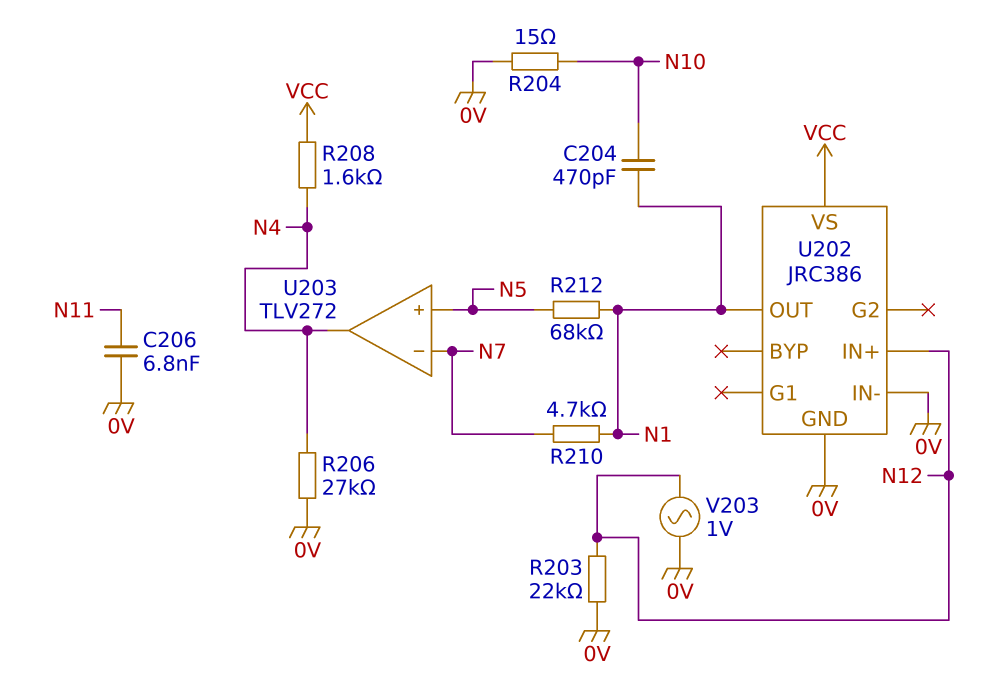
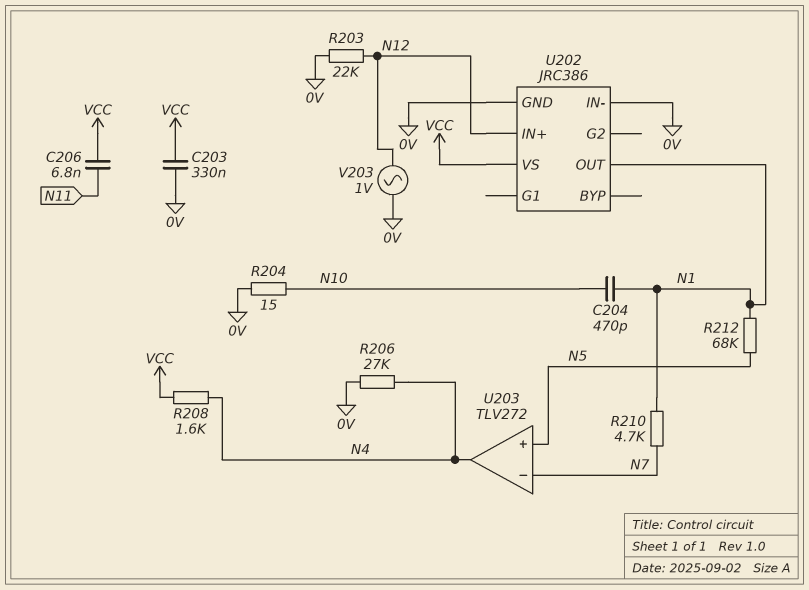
C203: none -> 330nF (0V, VCC)
C206: 6.8nF (0V, N11) -> 6.8nF (N11, VCC)

